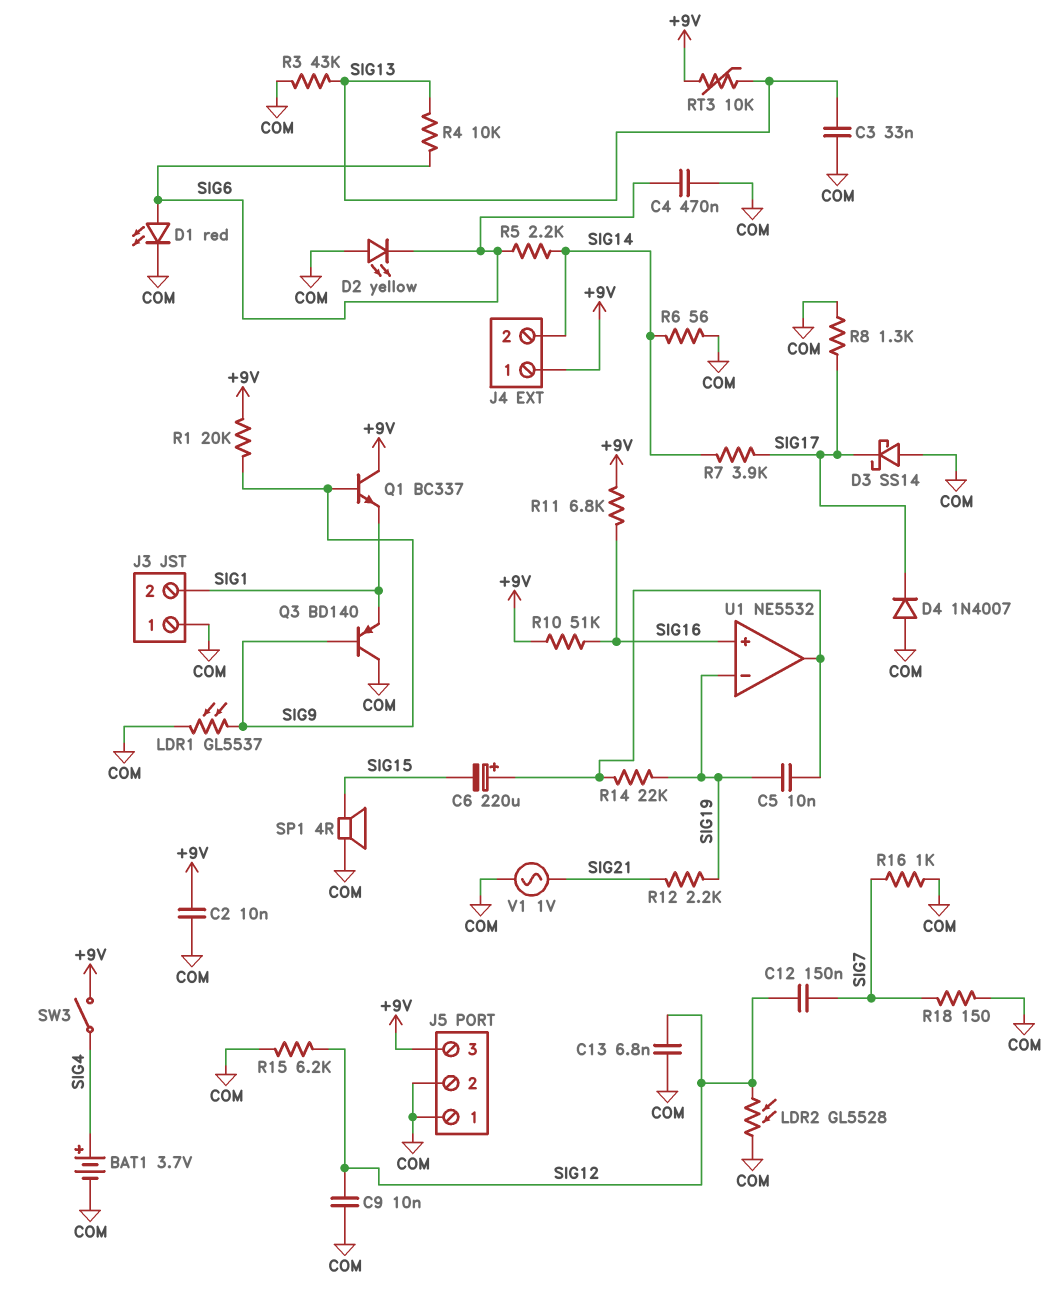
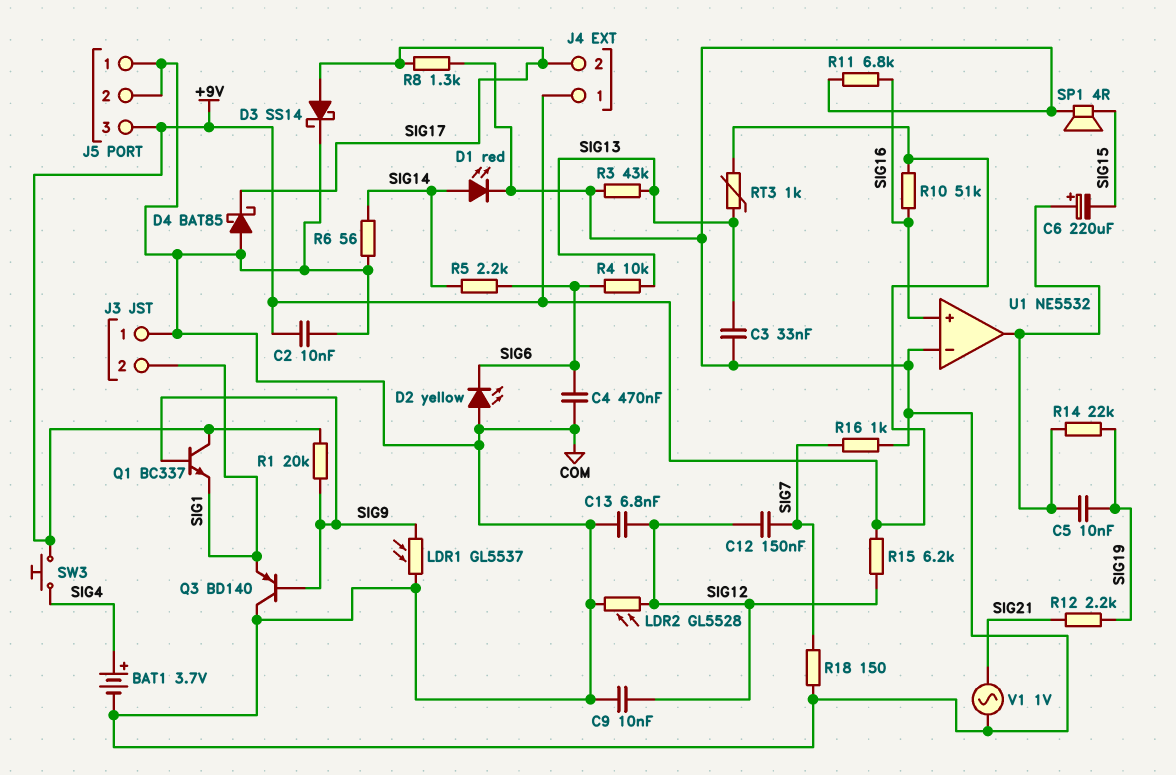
D1: LED red (A SIG6, K COM) -> LED red (A SIG14, K COM)
D3: schottky SS14 (A COM, K SIG17) -> schottky SS14 (A SIG17, K COM)
D4: diode 1N4007 (A COM, K SIG17) -> schottky BAT85 (A COM, K SIG17)
J4 pin 2: SIG14 -> SIG17
R7: 3.9k (SIG14, SIG17) -> none
R11: 6.8k (+9V, SIG16) -> 6.8k (COM, SIG16)
R15: 6.2k (COM, SIG12) -> 6.2k (+9V, SIG12)
RT3: 10k (+9V, SIG13) -> 1k (+9V, SIG13)
SW3: switch (+9V, SIG4) -> button (+9V, SIG4)
U1 pin in-: SIG19 -> COM

